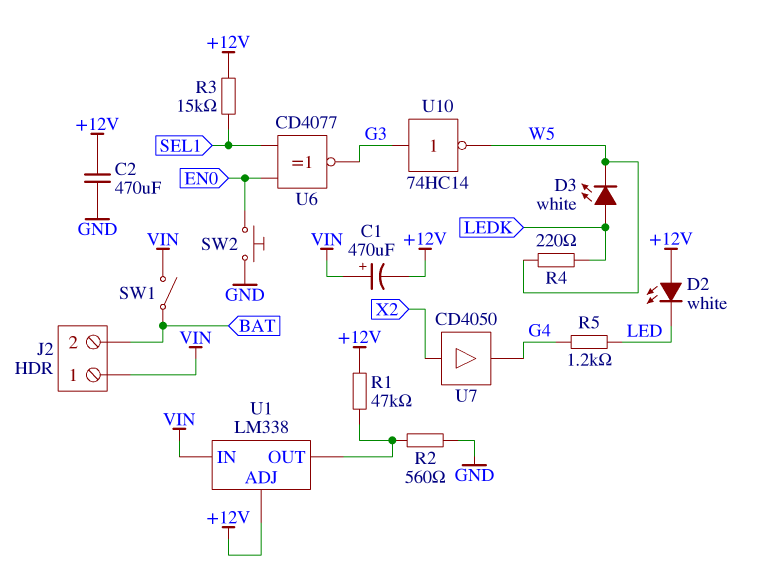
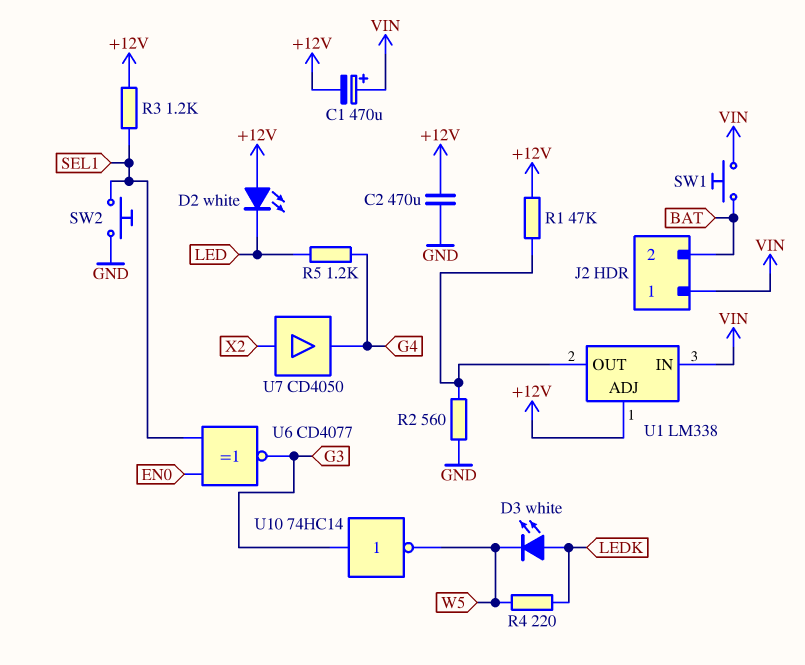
R3: 15k (+12V, SEL1) -> 1.2k (+12V, SEL1)
SW1: switch (BAT, VIN) -> button (BAT, VIN)
SW2: button (EN0, GND) -> button (GND, SEL1)

